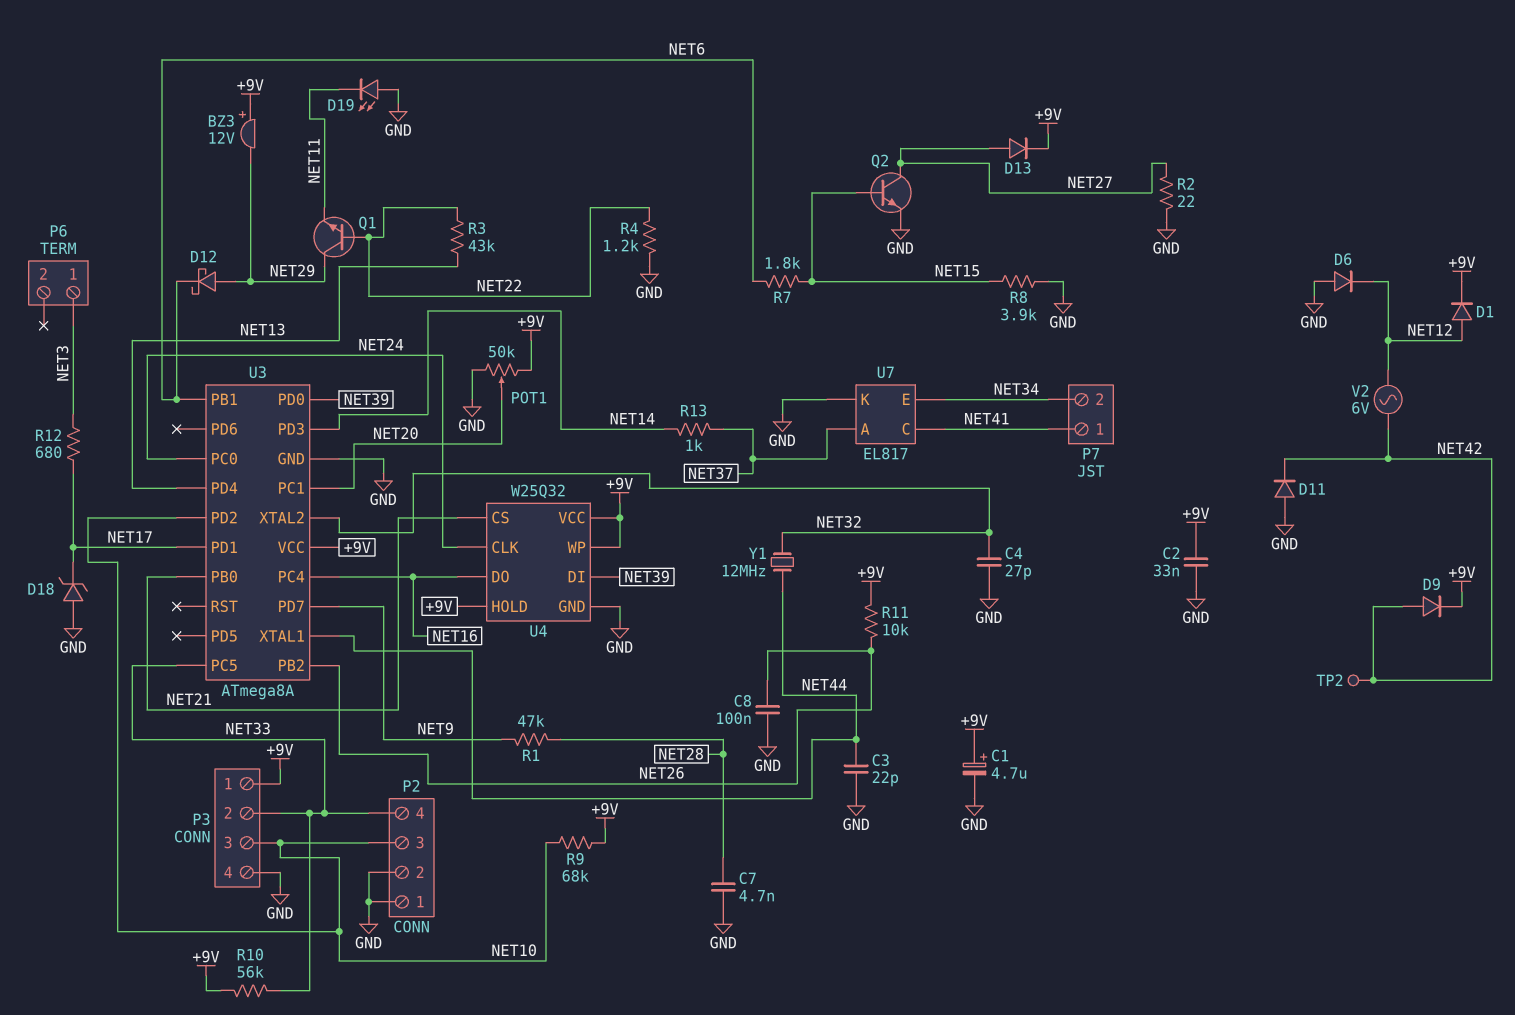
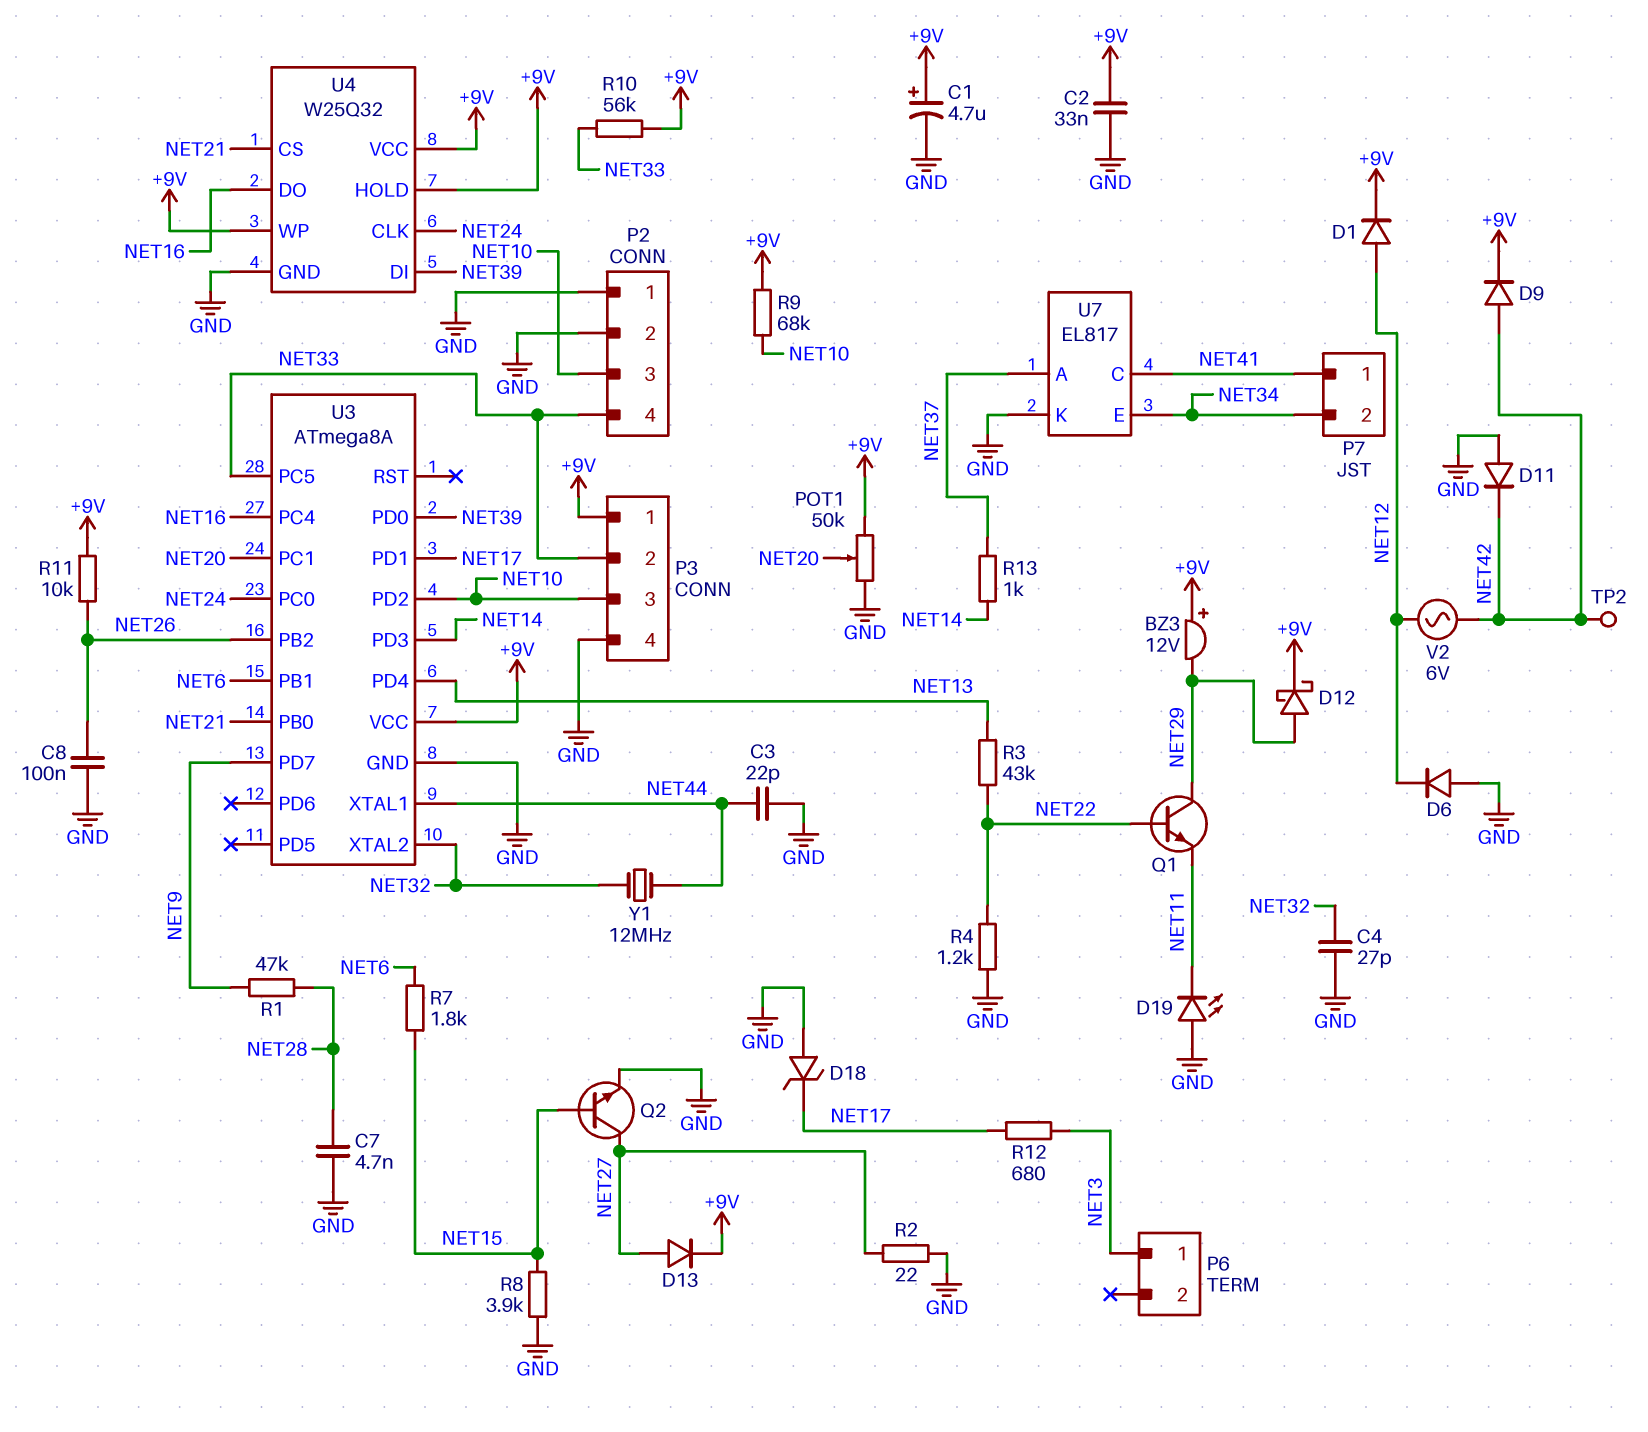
D12: schottky (A NET29, K NET6) -> schottky (A NET29, K +9V)

